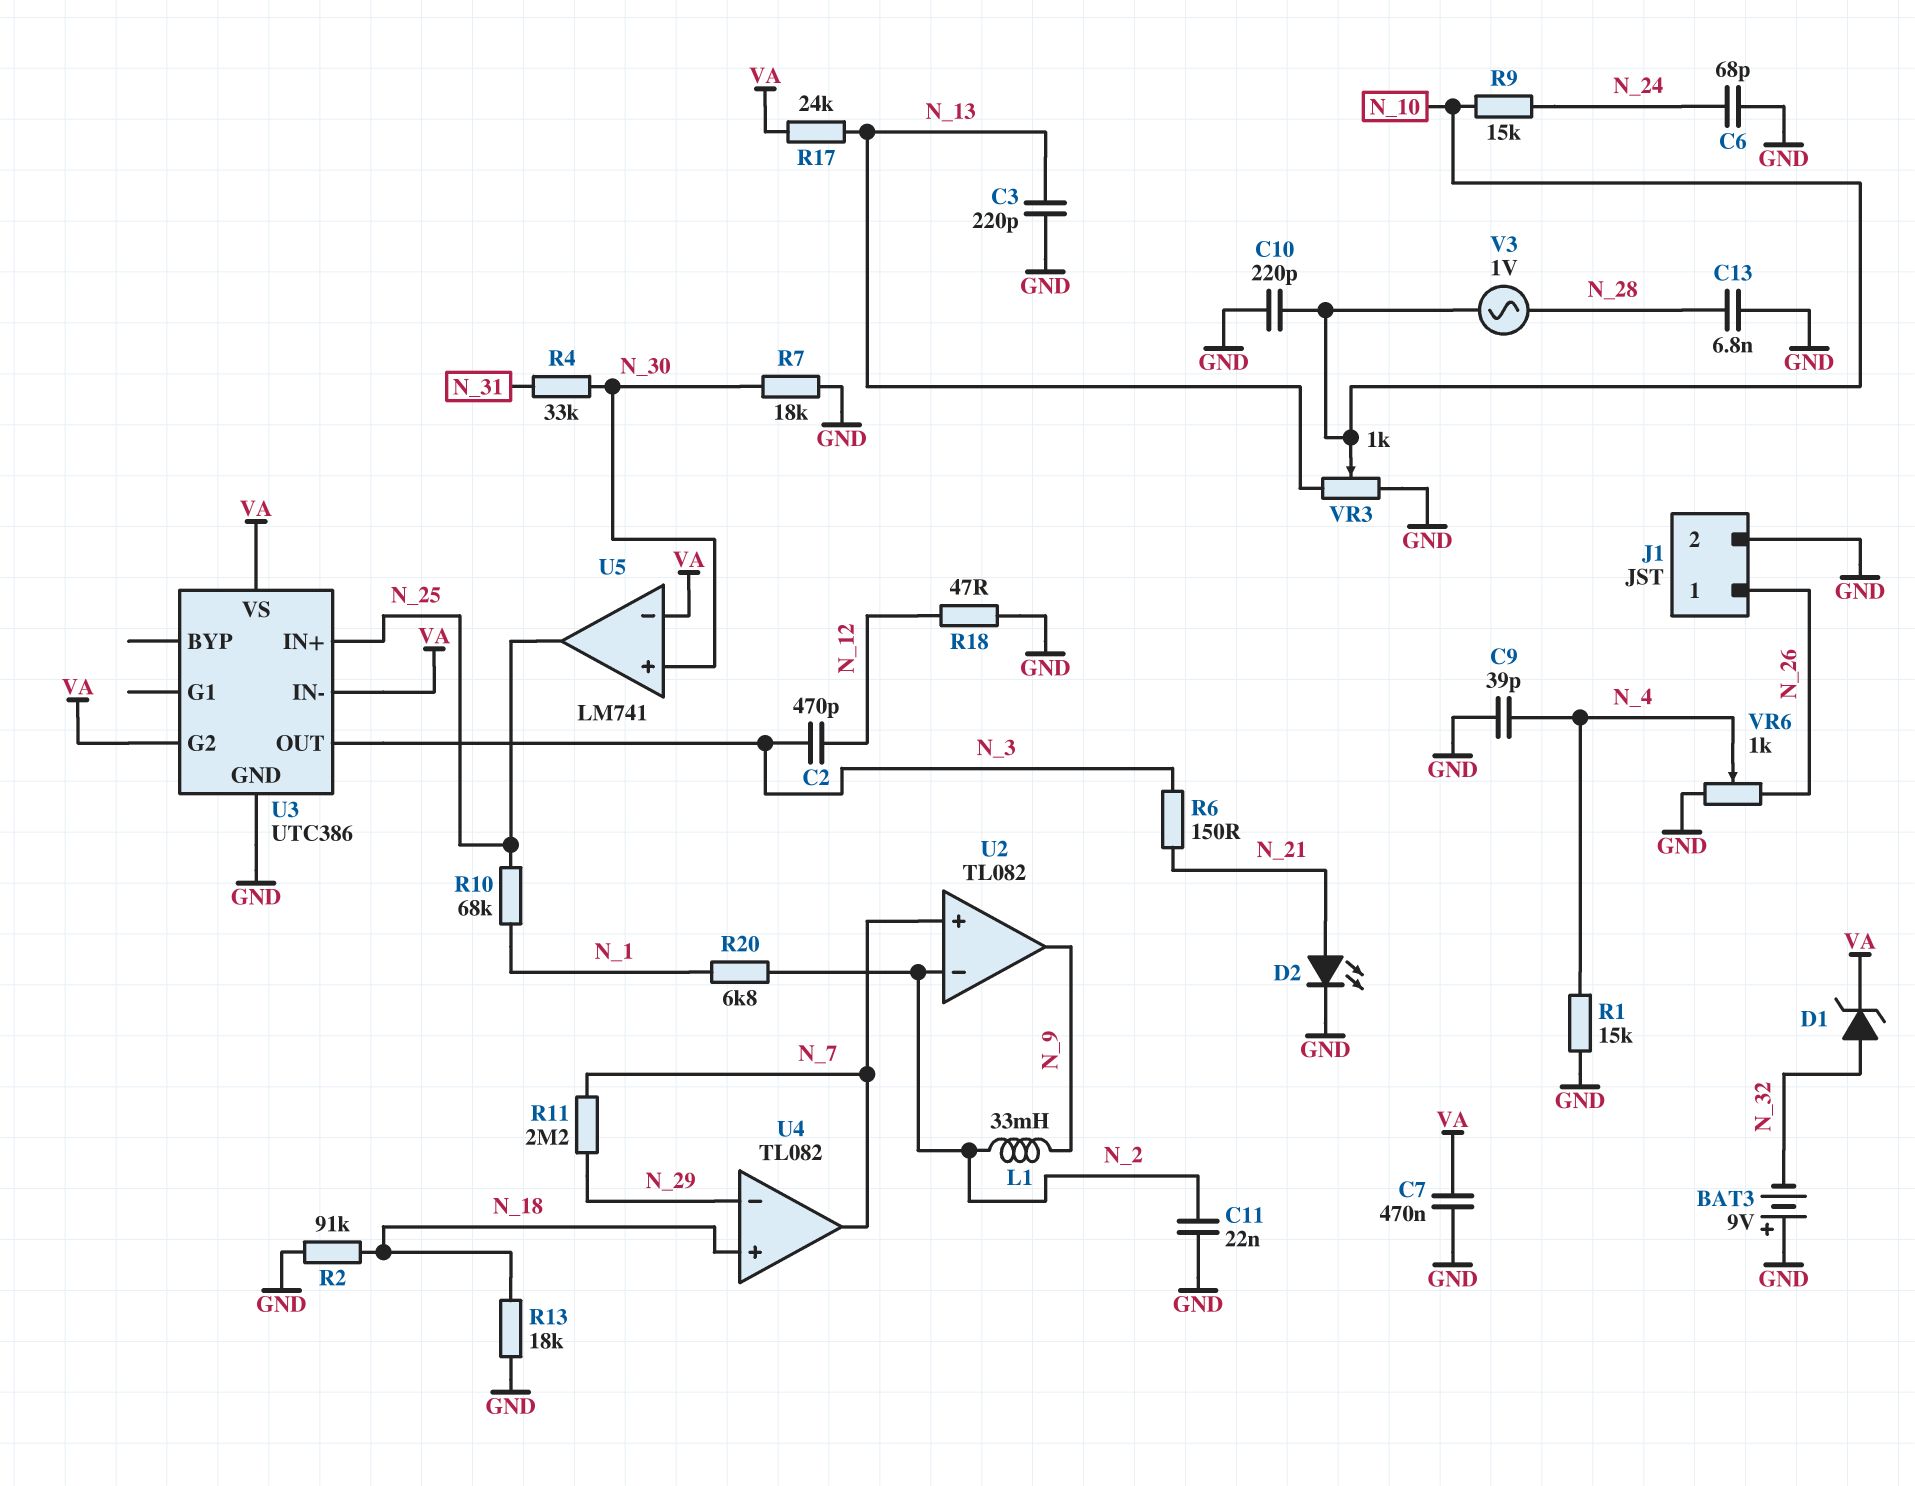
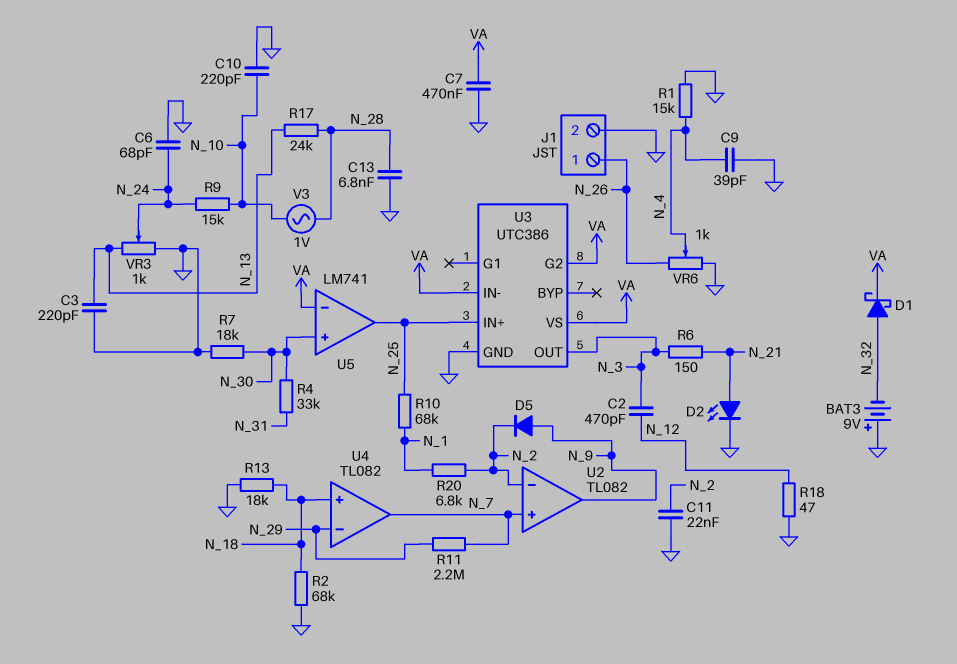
D1: zener (A N_32, K VA) -> schottky (A N_32, K VA)
D5: none -> diode (A N_9, K N_2)
L1: 33mH (N_2, N_9) -> none
R2: 91k (GND, N_18) -> 68k (GND, N_18)
R17: 24k (N_13, VA) -> 24k (N_13, N_28)
VR3: 1k (GND, N_13, wiper N_10) -> 1k (GND, N_13, wiper N_24)

